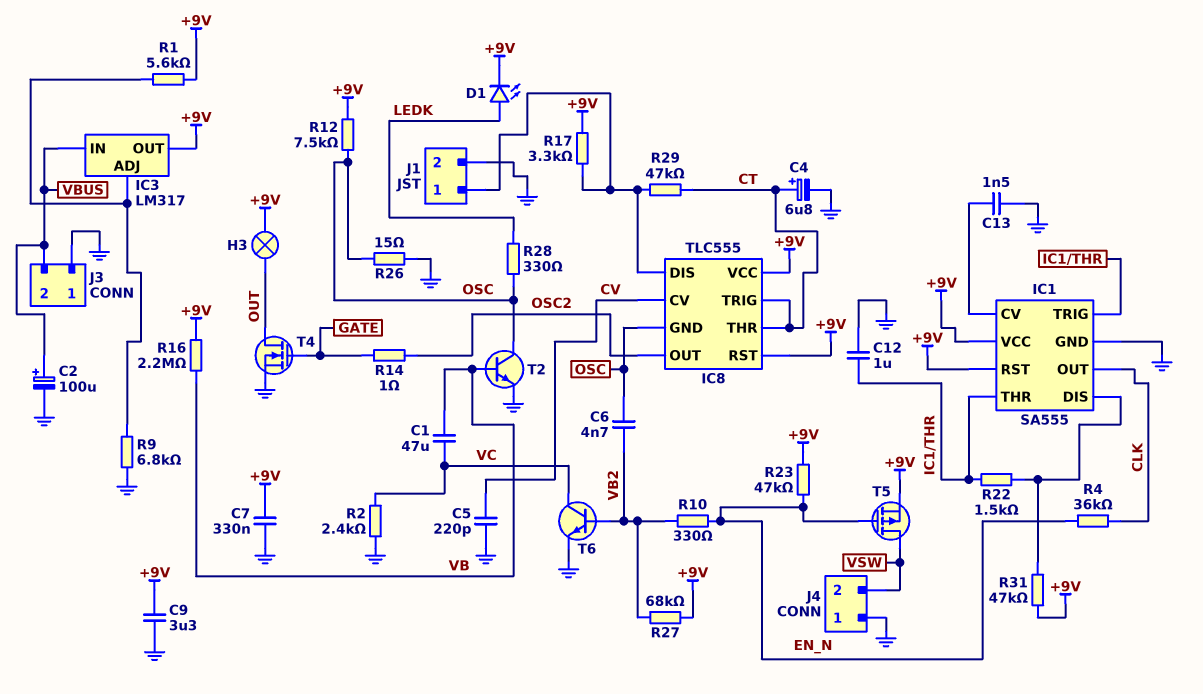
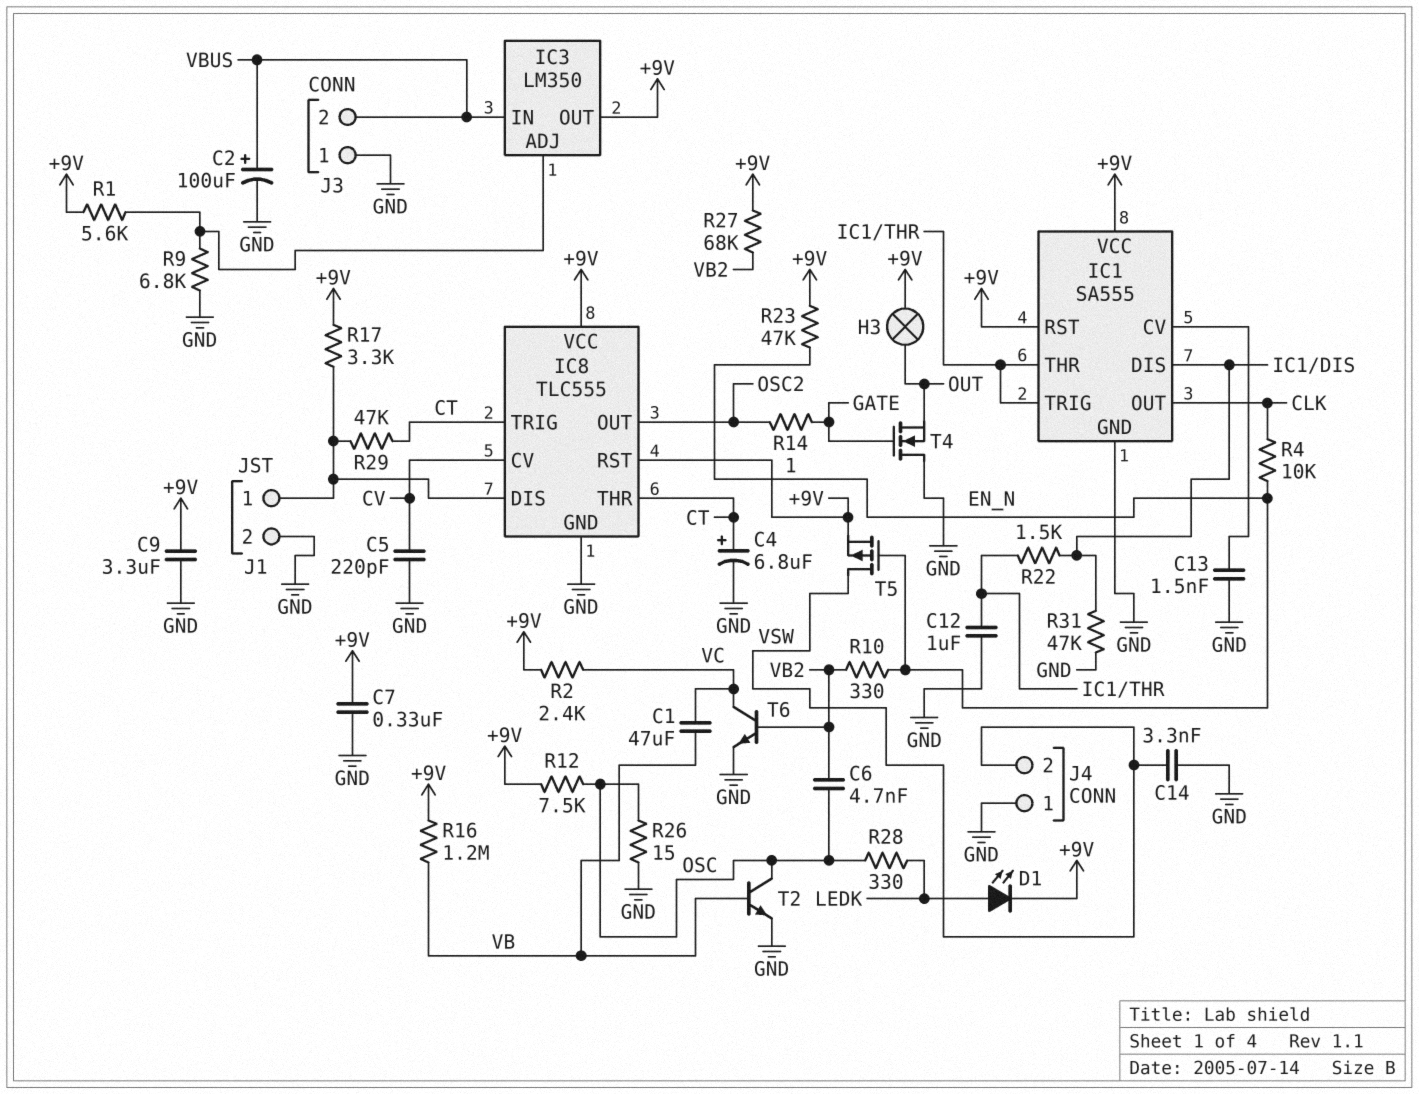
C14: none -> 3.3nF (GND, VSW)
IC3: LM317 -> LM350
IC8 pin GND: OSC -> GND
R2: 2.4k (GND, VC) -> 2.4k (+9V, VC)
R4: 36k (CLK, EN_N) -> 10k (CLK, EN_N)
R16: 2.2M (+9V, VB) -> 1.2M (+9V, VB)
R31: 47k (+9V, IC1/DIS) -> 47k (GND, IC1/DIS)
T4: NMOS (G GATE, D OUT, S GND) -> NMOS (G GATE, D GND, S OUT)

